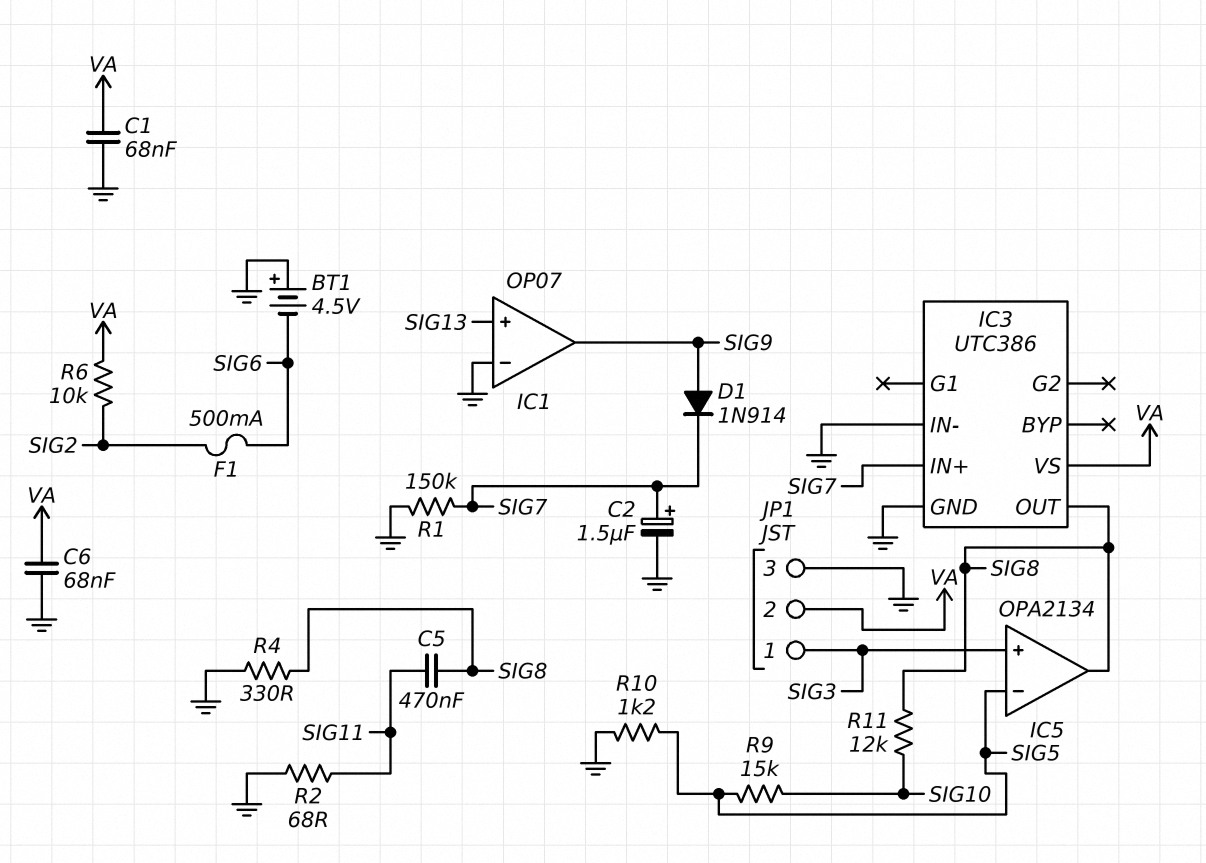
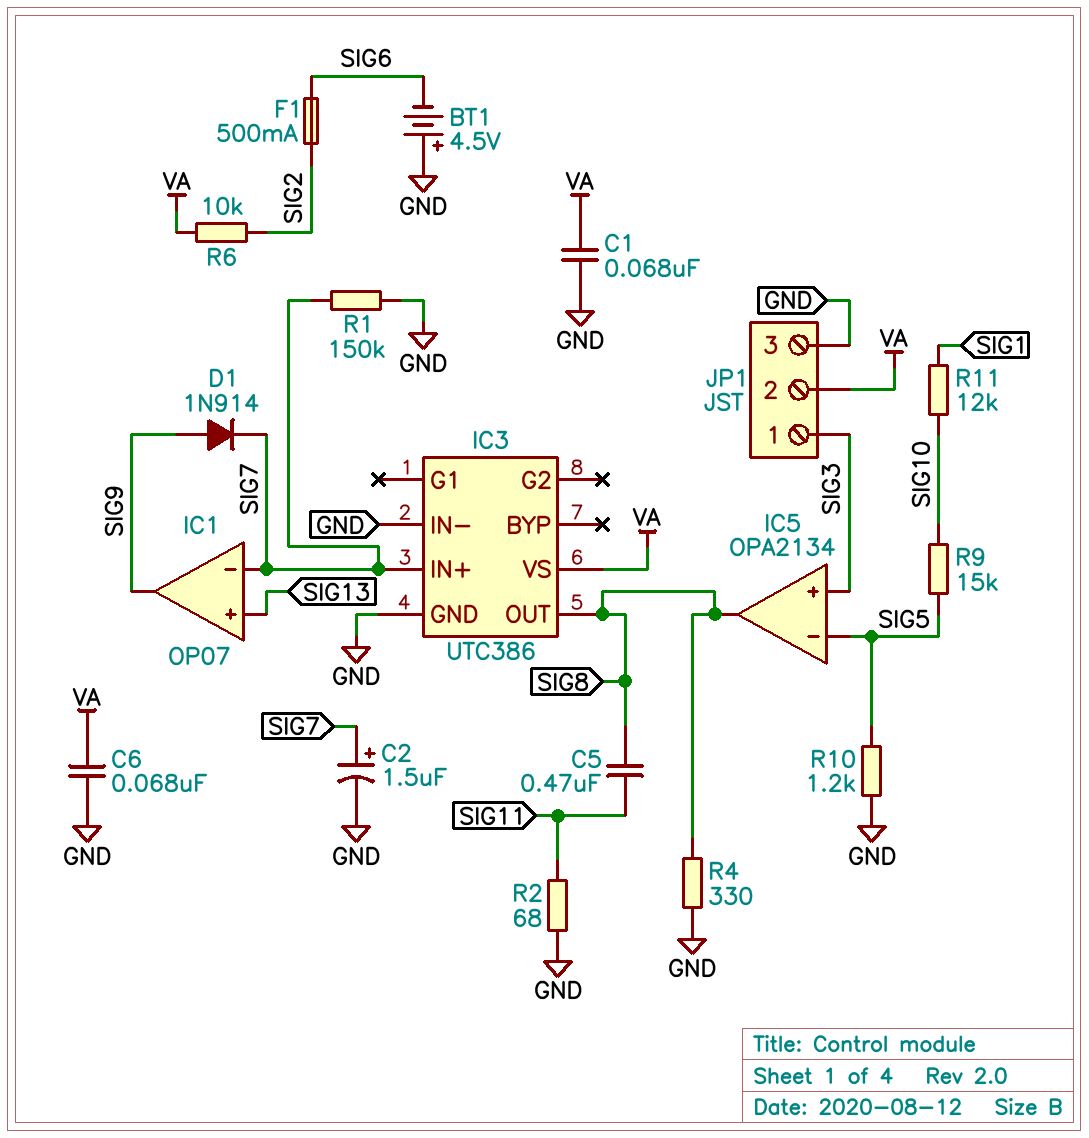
IC1 pin in-: GND -> SIG7
R11: 12k (SIG8, SIG10) -> 12k (SIG1, SIG10)

